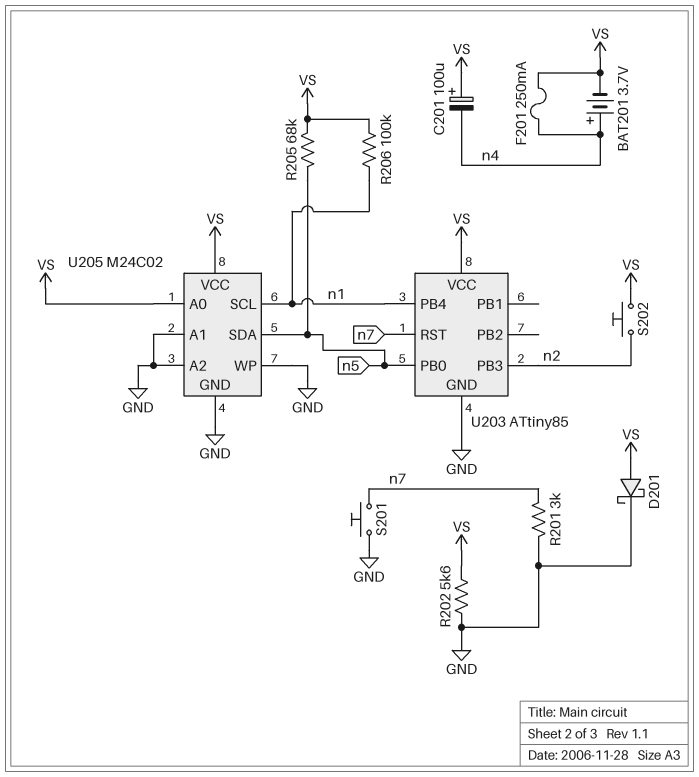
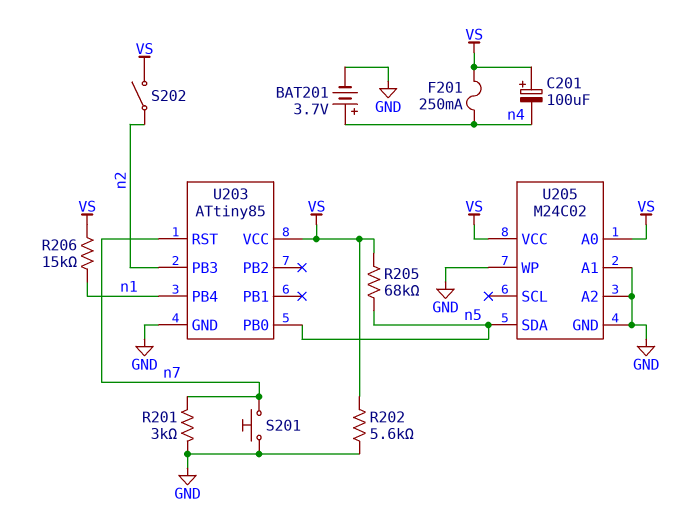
BAT201: 3.7V (plus n4, minus VS) -> 3.7V (plus n4, minus GND)
D201: schottky (A VS, K GND) -> none
R206: 100k (VS, n1) -> 15k (VS, n1)
S202: button (VS, n2) -> switch (VS, n2)
U205 pin SCL: n1 -> none

